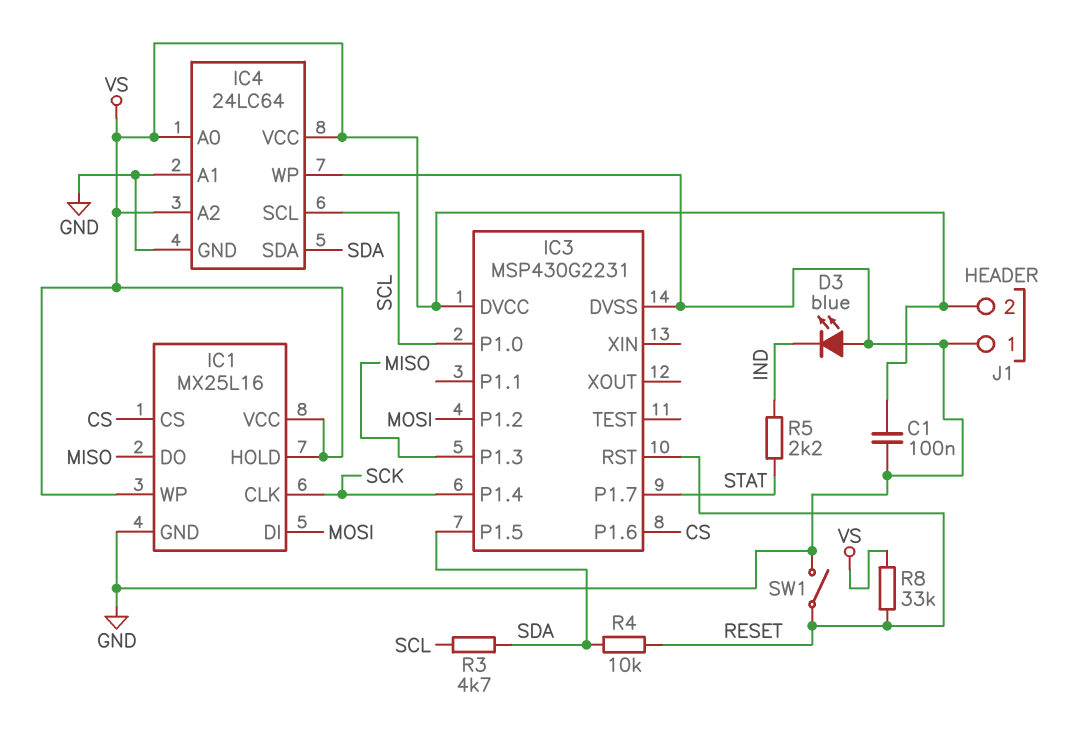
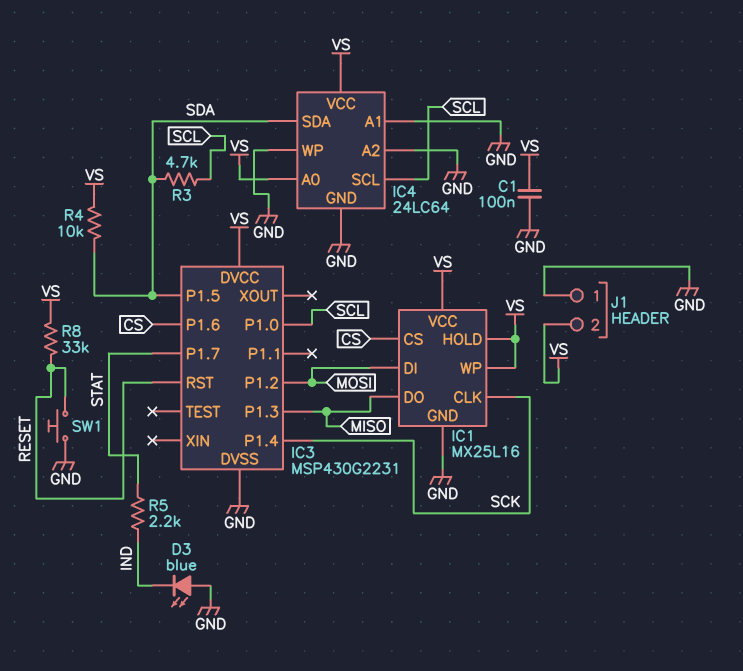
IC4 pin A2: VS -> GND
R4: 10k (RESET, SDA) -> 10k (SDA, VS)
SW1: switch (GND, RESET) -> button (GND, RESET)

